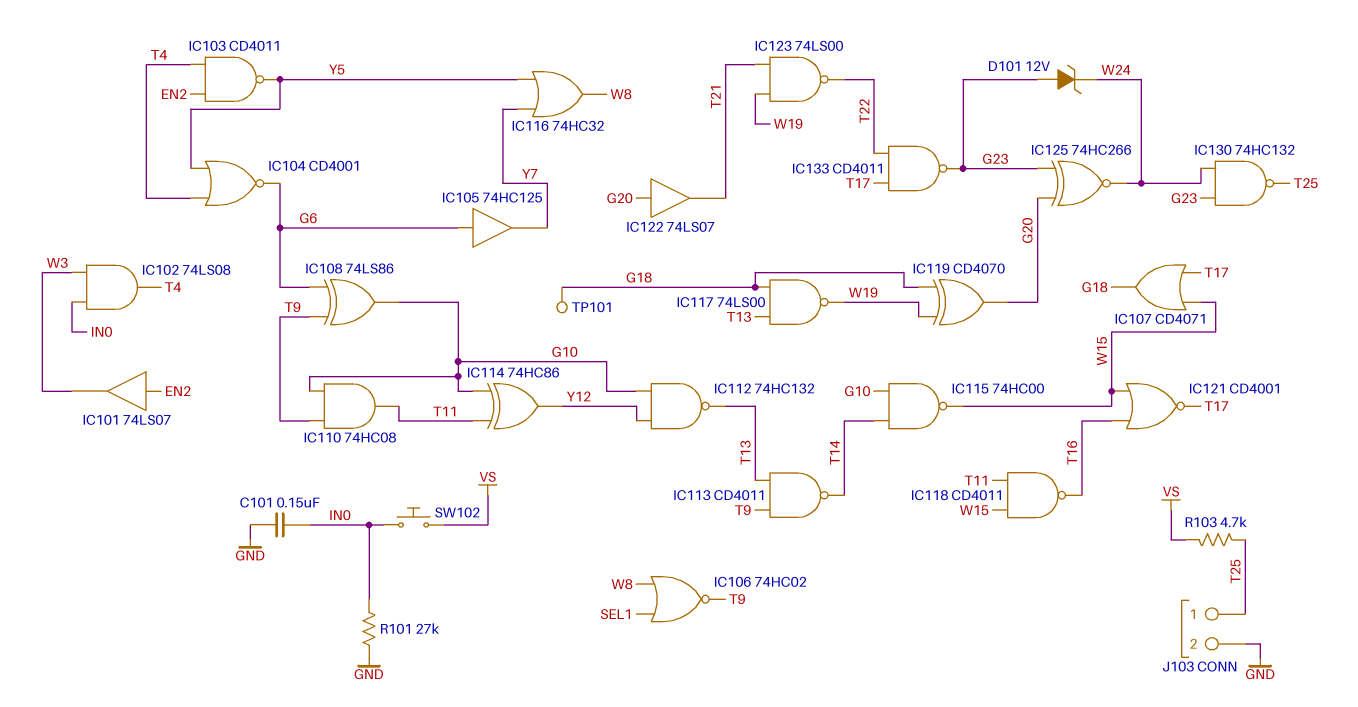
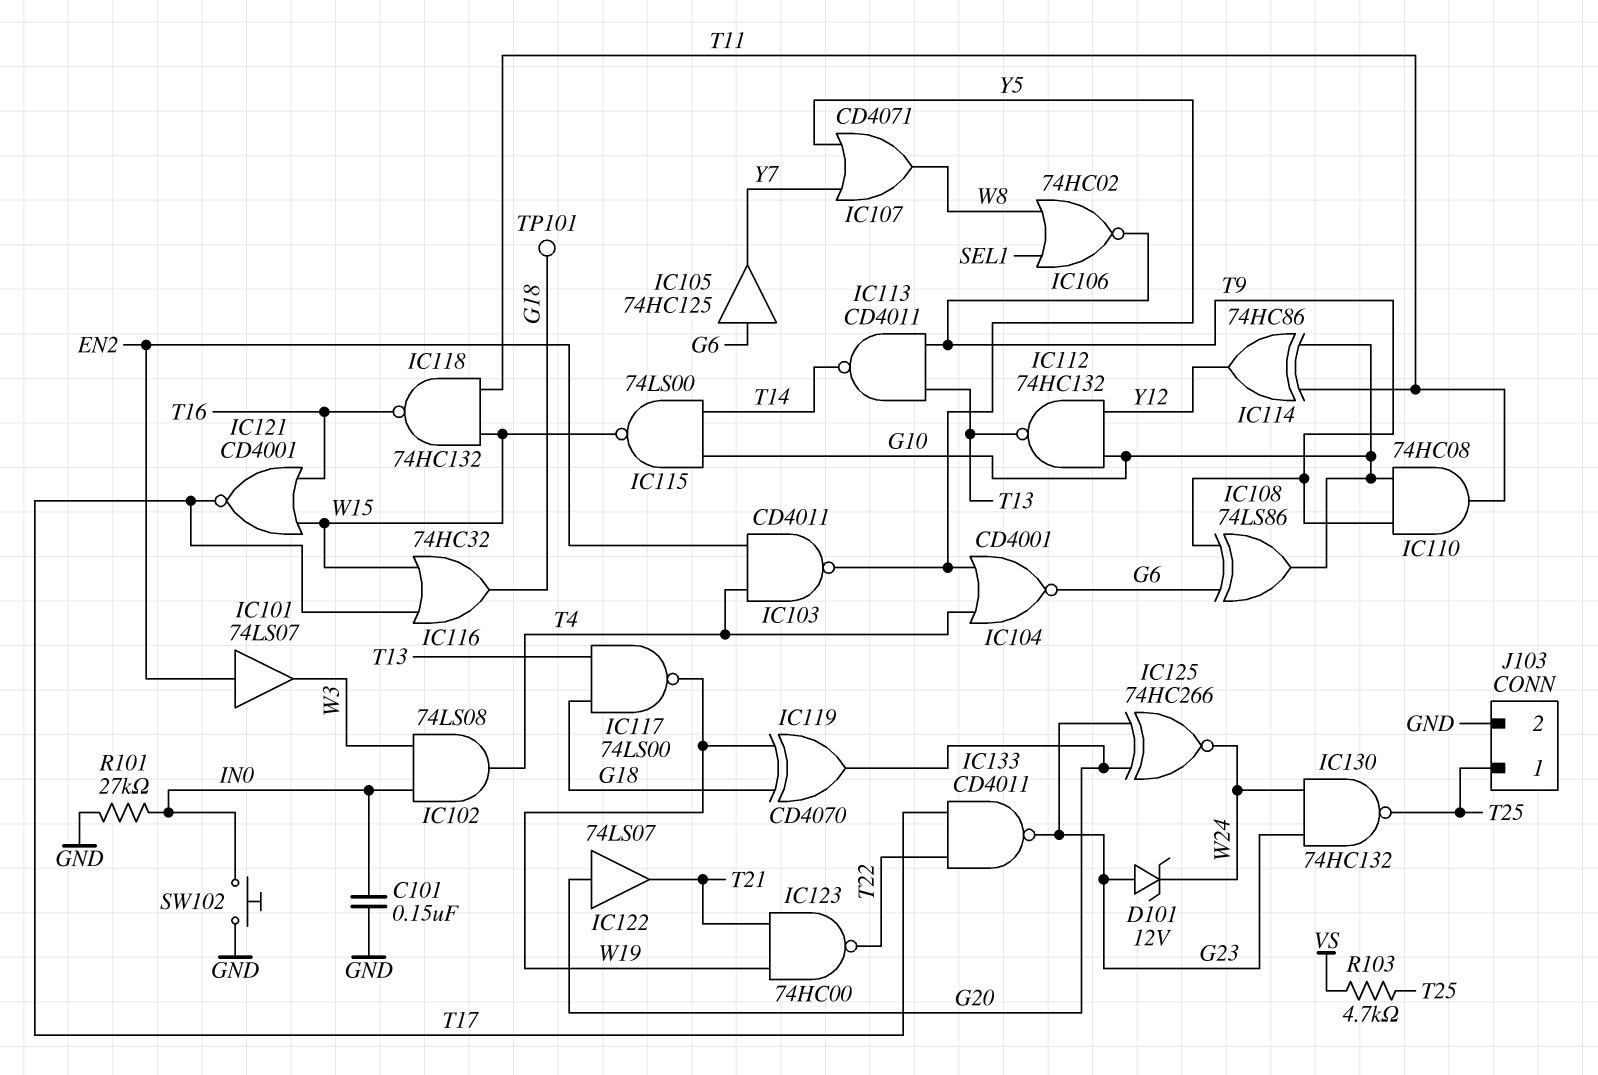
IC107: OR CD4071 (in T17, in W15, out G18) -> OR CD4071 (in Y5, in Y7, out W8)
IC115: NAND 74HC00 (in G10, in T14, out W15) -> NAND 74LS00 (in G10, in T14, out W15)
IC116: OR 74HC32 (in Y5, in Y7, out W8) -> OR 74HC32 (in T17, in W15, out G18)
IC118: NAND CD4011 (in T11, in W15, out T16) -> NAND 74HC132 (in T11, in W15, out T16)
IC123: NAND 74LS00 (in T21, in W19, out T22) -> NAND 74HC00 (in T21, in W19, out T22)
SW102: button (IN0, VS) -> button (GND, IN0)

